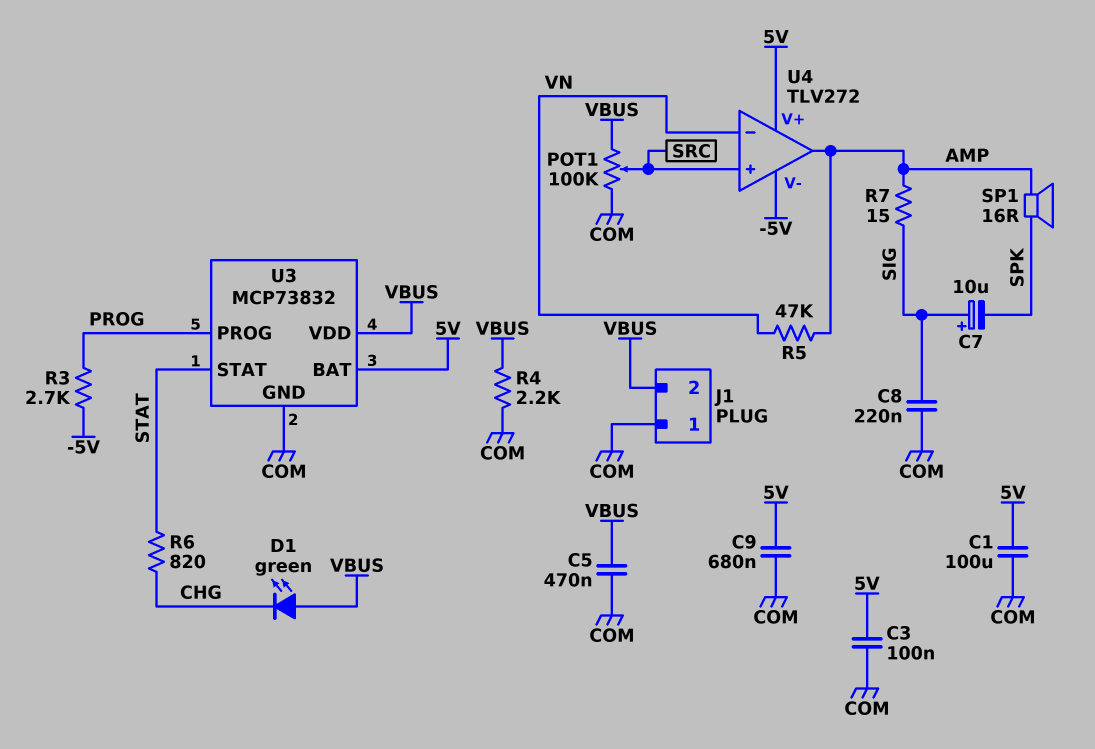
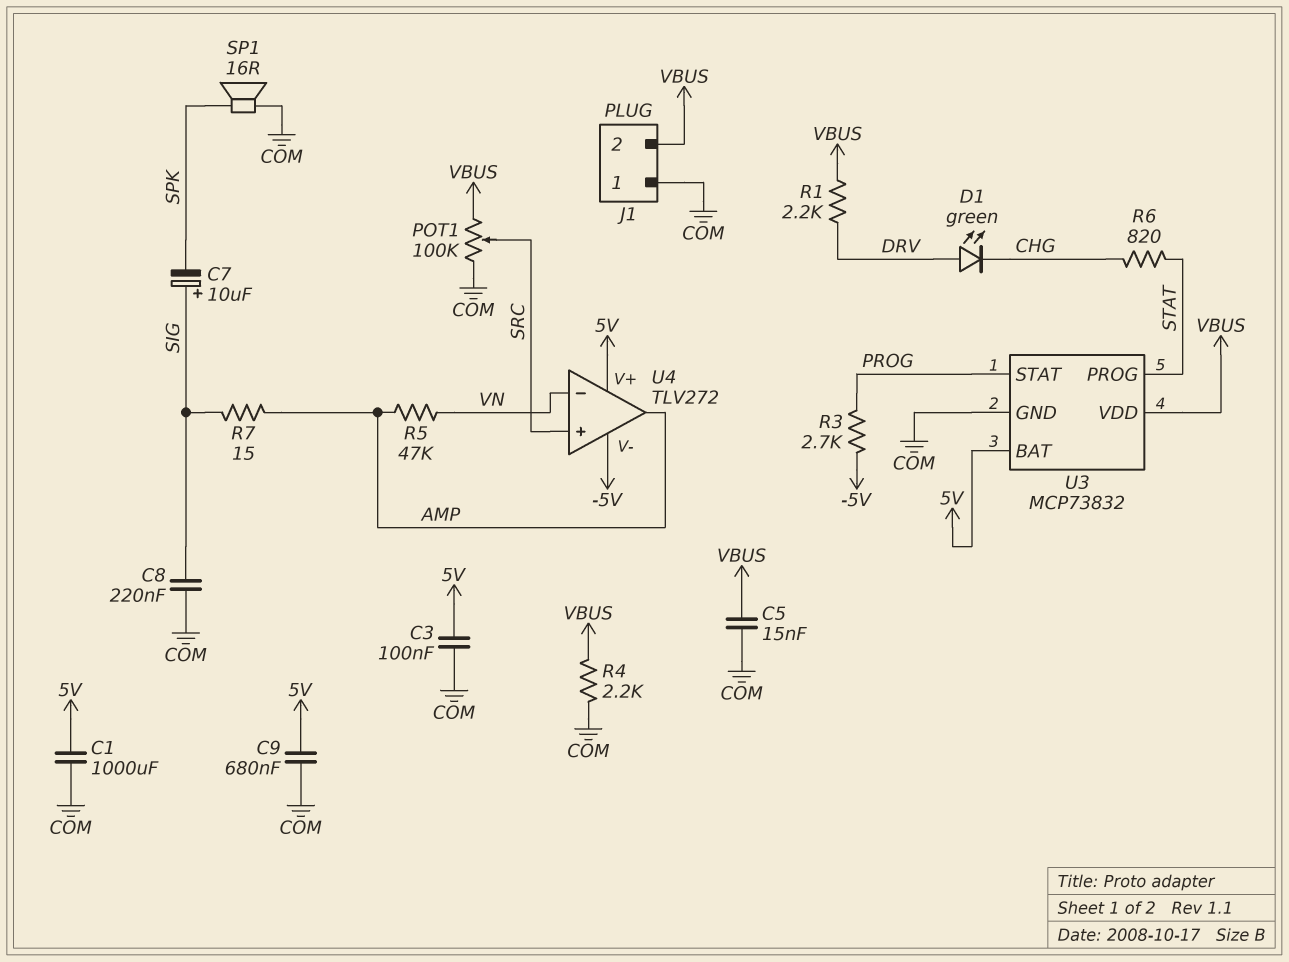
C1: 100uF (5V, COM) -> 1000uF (5V, COM)
C5: 470nF (COM, VBUS) -> 15nF (COM, VBUS)
D1: LED green (A VBUS, K CHG) -> LED green (A DRV, K CHG)
R1: none -> 2.2k (DRV, VBUS)
SP1: speaker 16R (AMP, SPK) -> speaker 16R (COM, SPK)
U3 pin PROG: PROG -> STAT
U3 pin STAT: STAT -> PROG

